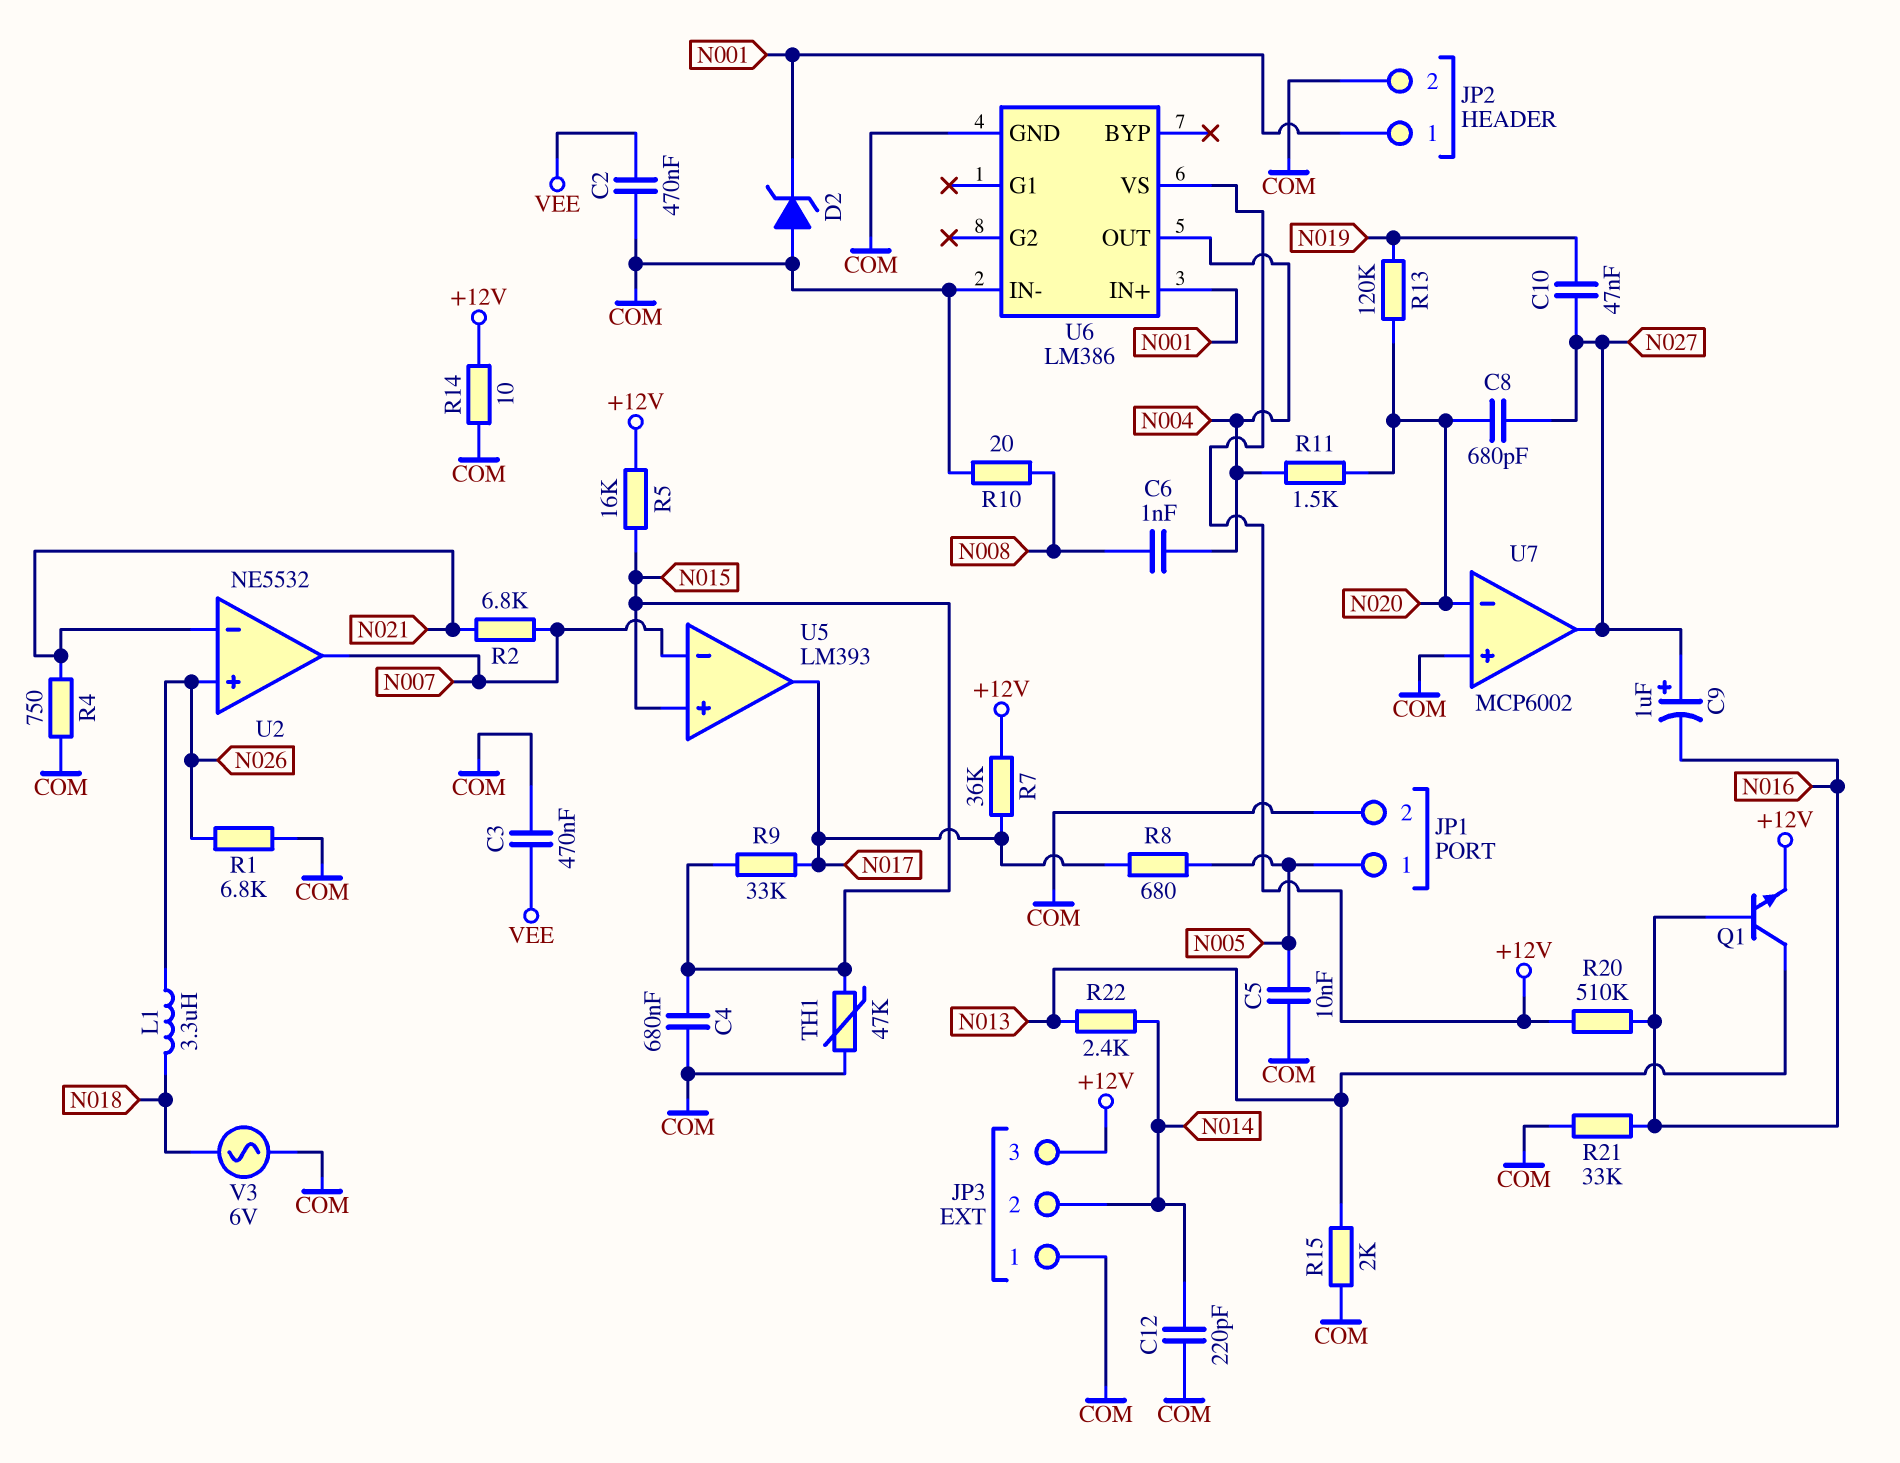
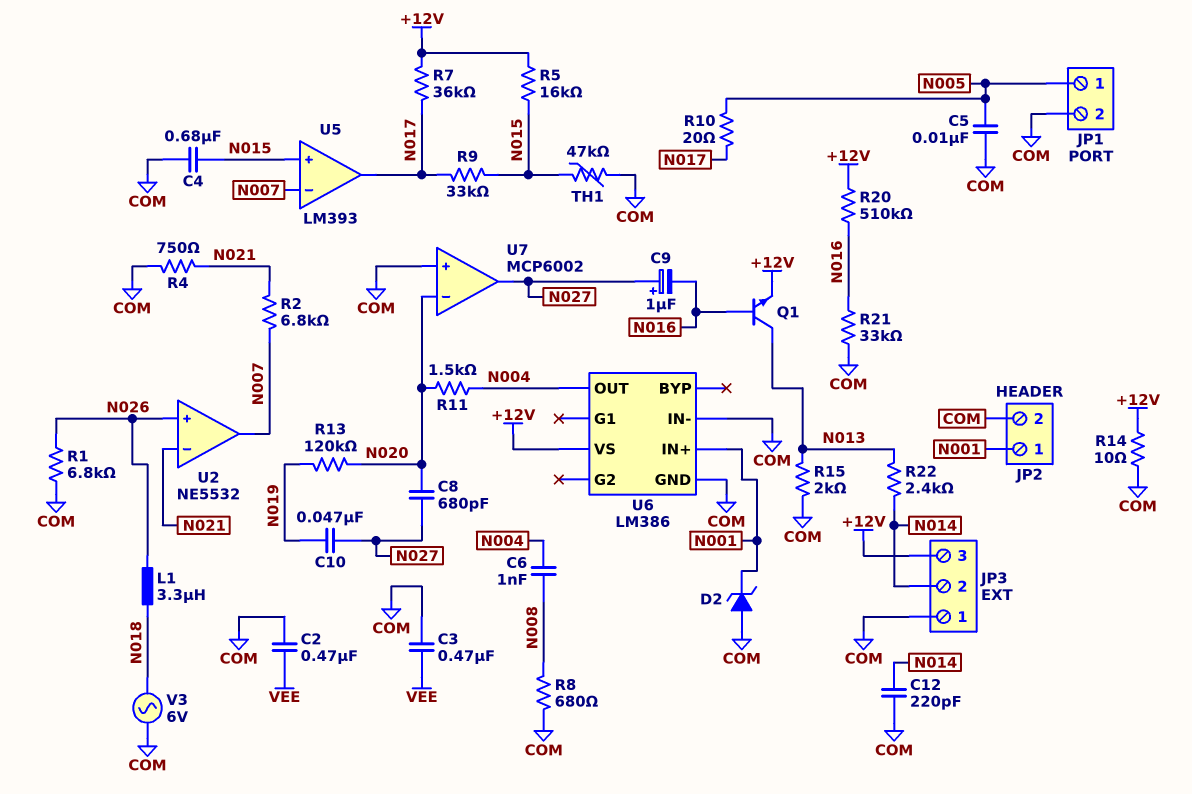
R8: 680 (N005, N017) -> 680 (COM, N008)
R10: 20 (COM, N008) -> 20 (N005, N017)

